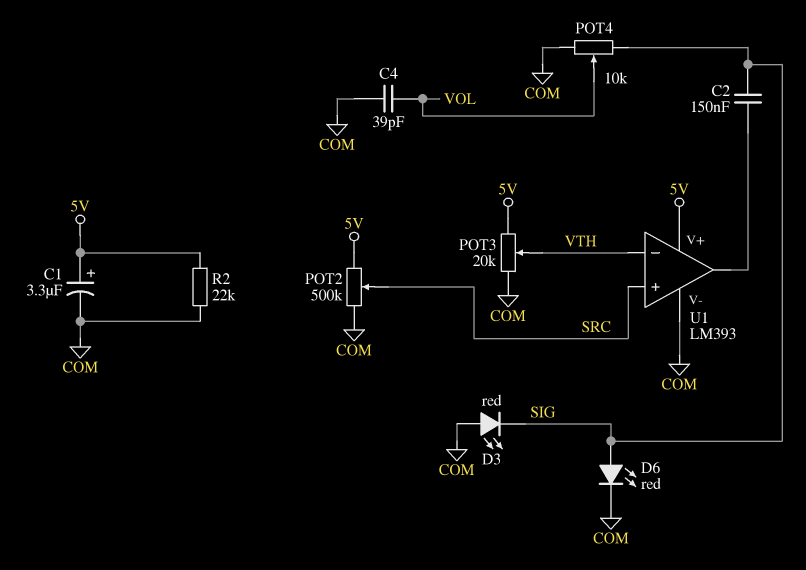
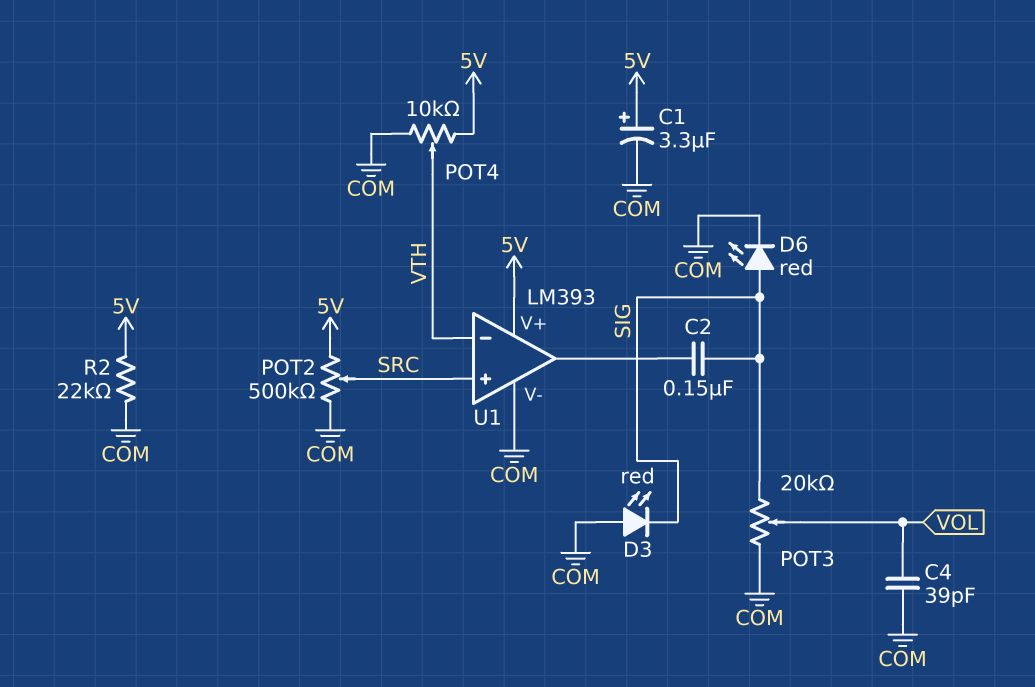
POT3: 20k (5V, COM, wiper VTH) -> 20k (COM, SIG, wiper VOL)
POT4: 10k (COM, SIG, wiper VOL) -> 10k (5V, COM, wiper VTH)

